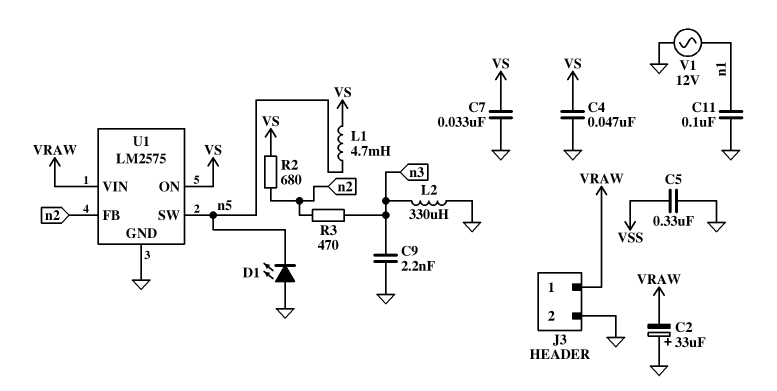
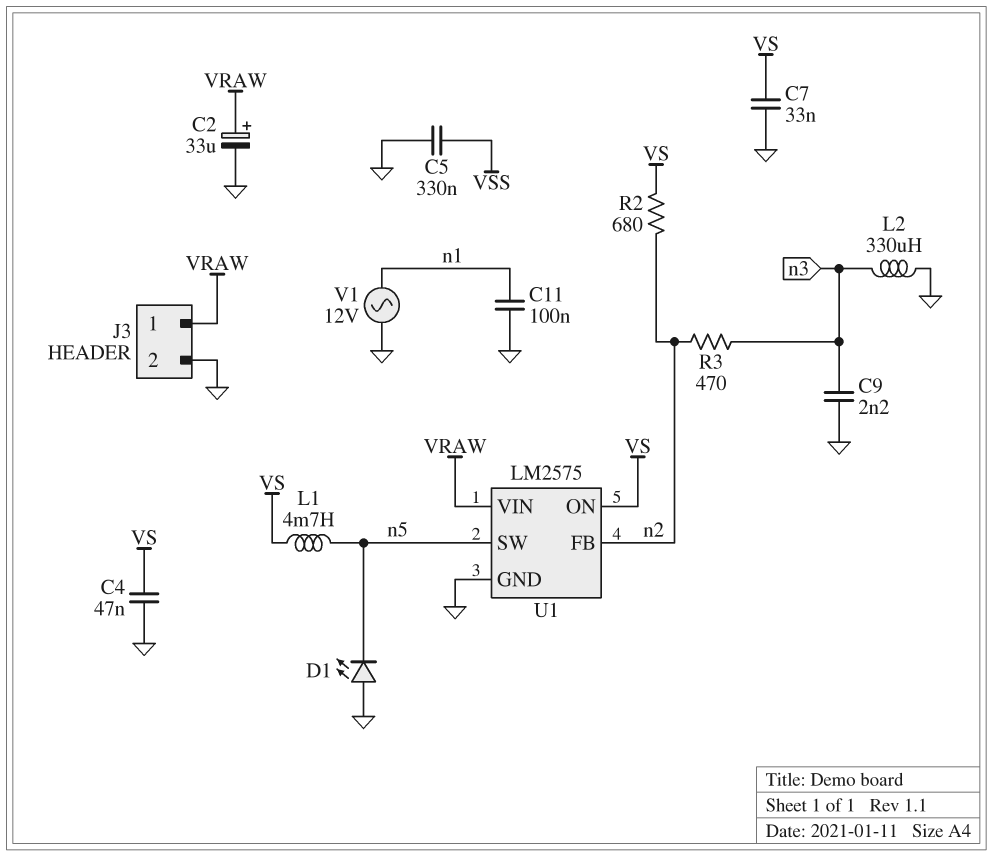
C2: 33uF (plus GND, minus VRAW) -> 33uF (plus VRAW, minus GND)

